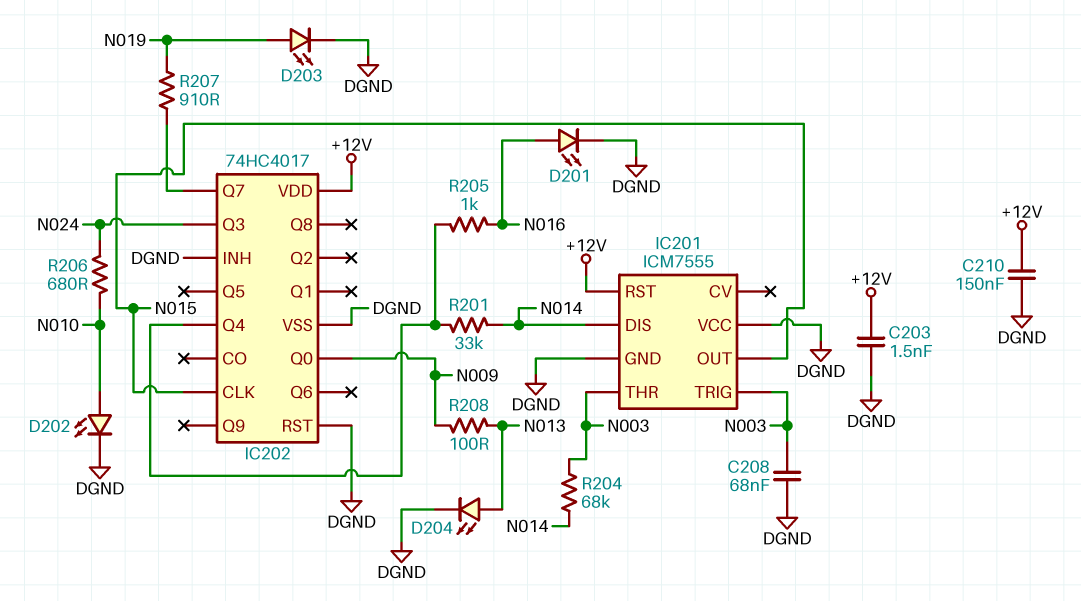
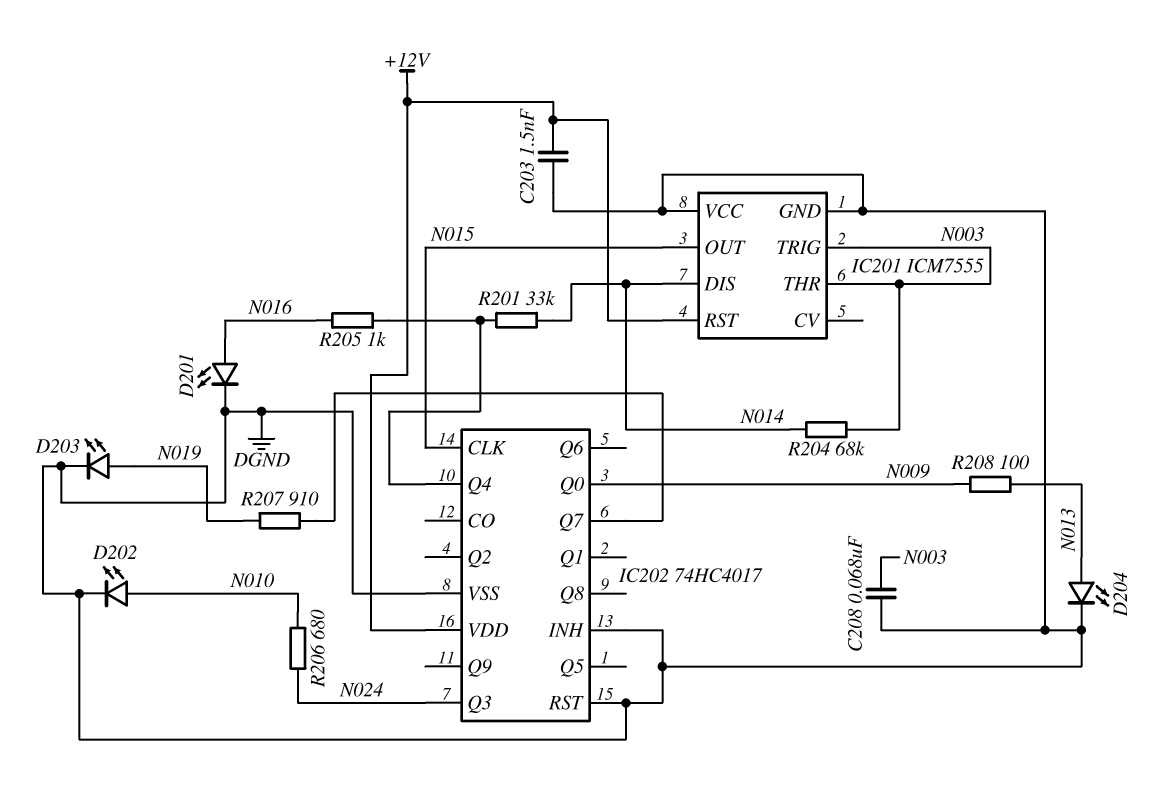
C210: 150nF (+12V, DGND) -> none

